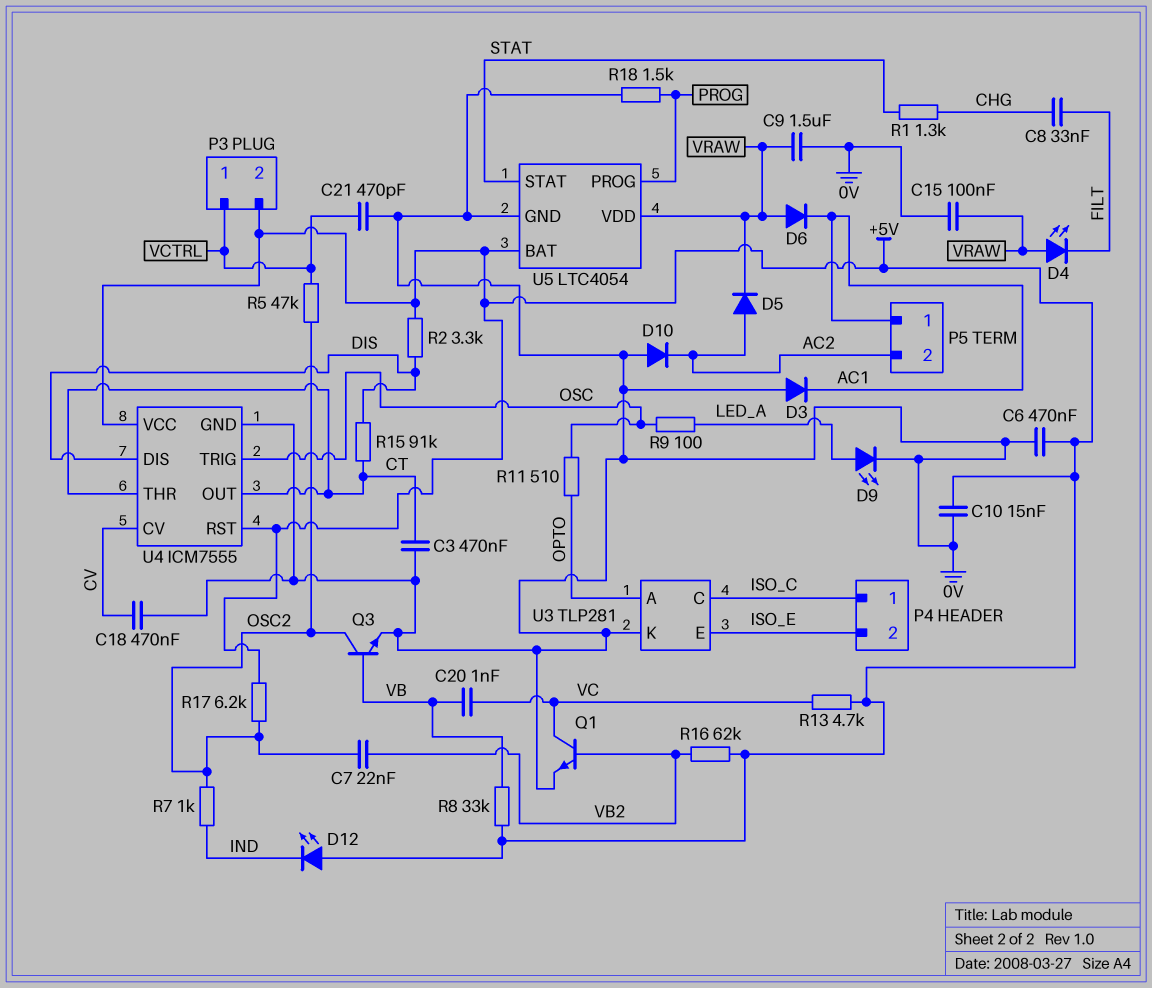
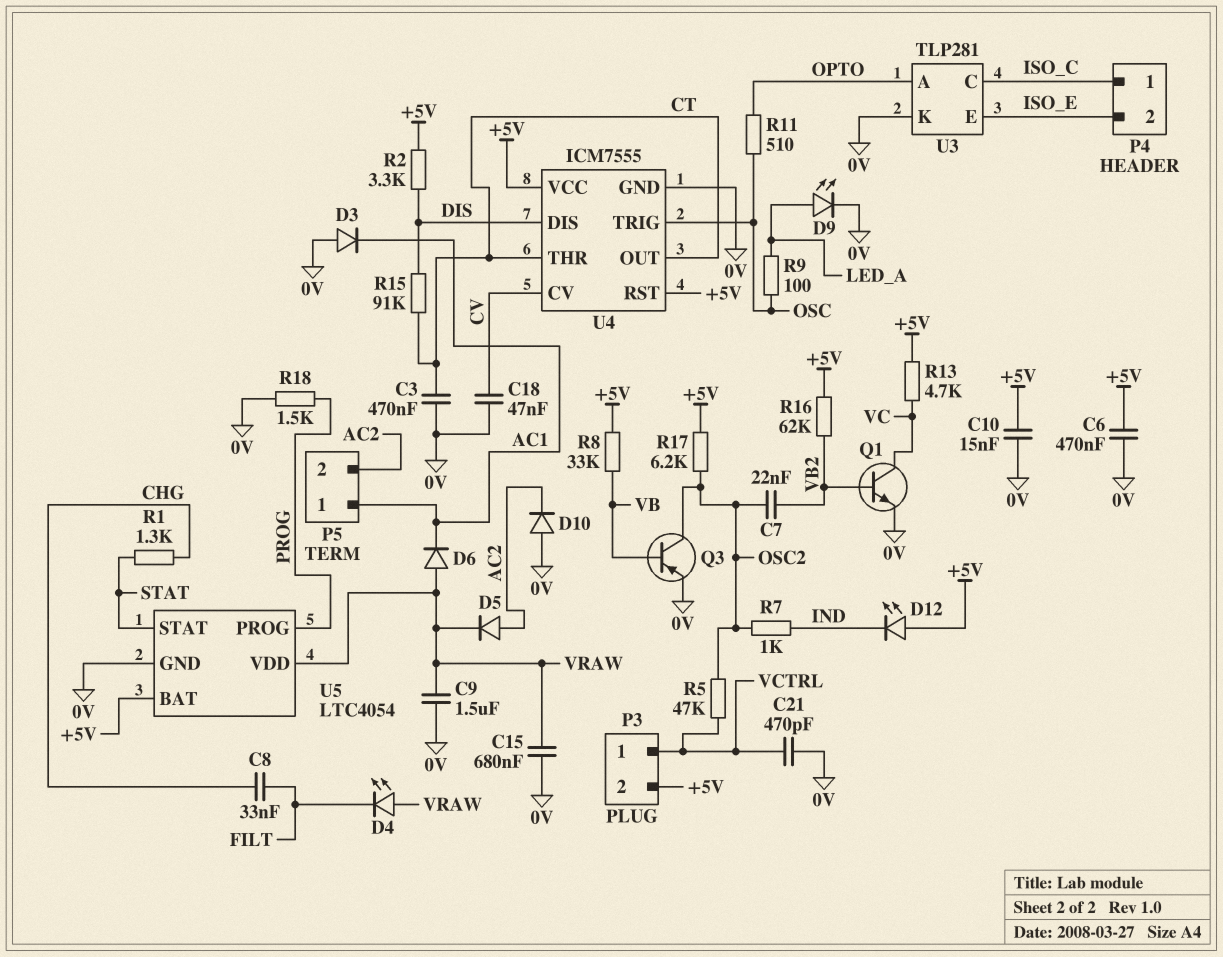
C15: 100nF (0V, VRAW) -> 680nF (0V, VRAW)
C18: 470nF (0V, CV) -> 47nF (0V, CV)
C20: 1nF (VB, VC) -> none
Q3: NPN (B VB, C OSC2, E 0V) -> PNP (B VB, C OSC2, E 0V)

